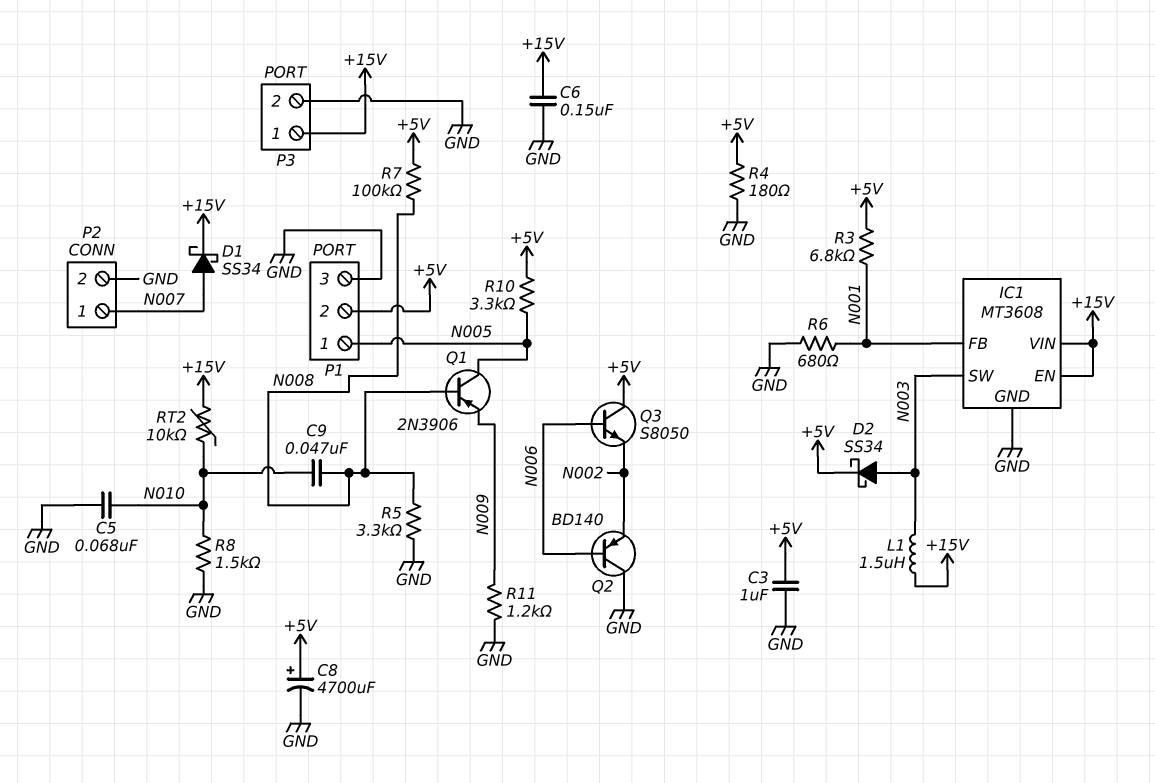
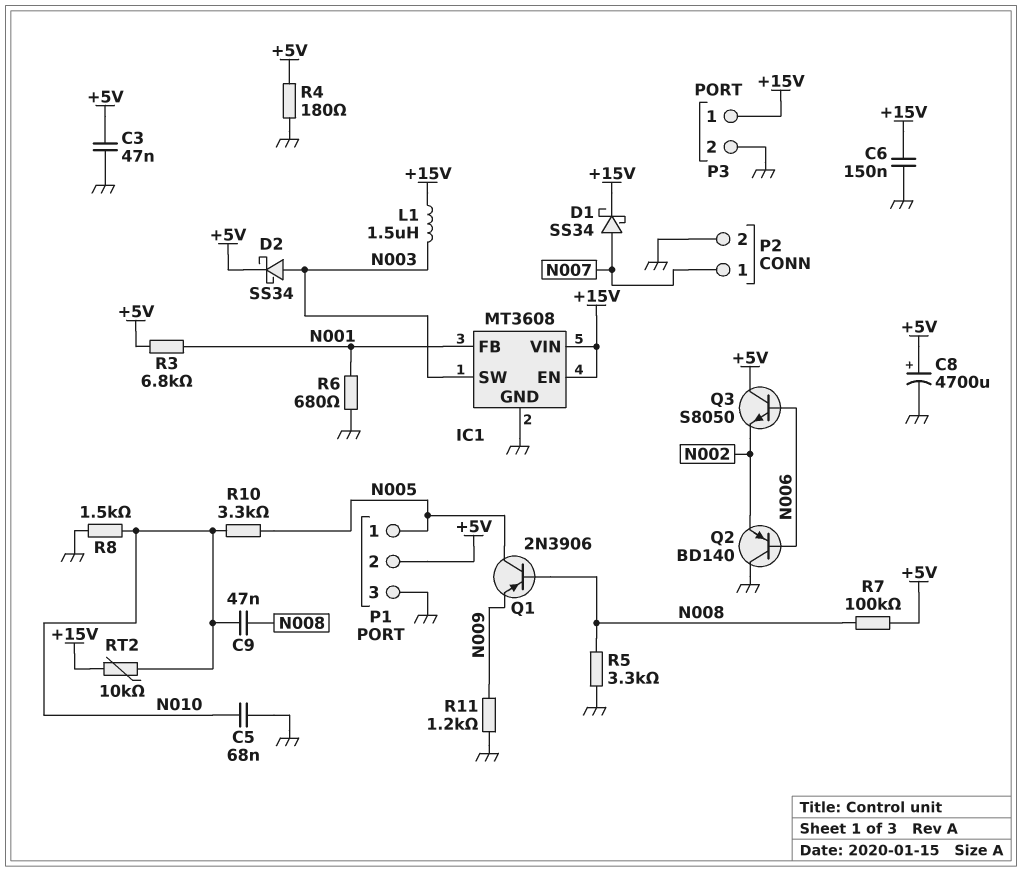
C3: 1uF (+5V, GND) -> 47nF (+5V, GND)
R10: 3.3k (+5V, N005) -> 3.3k (N005, N010)

